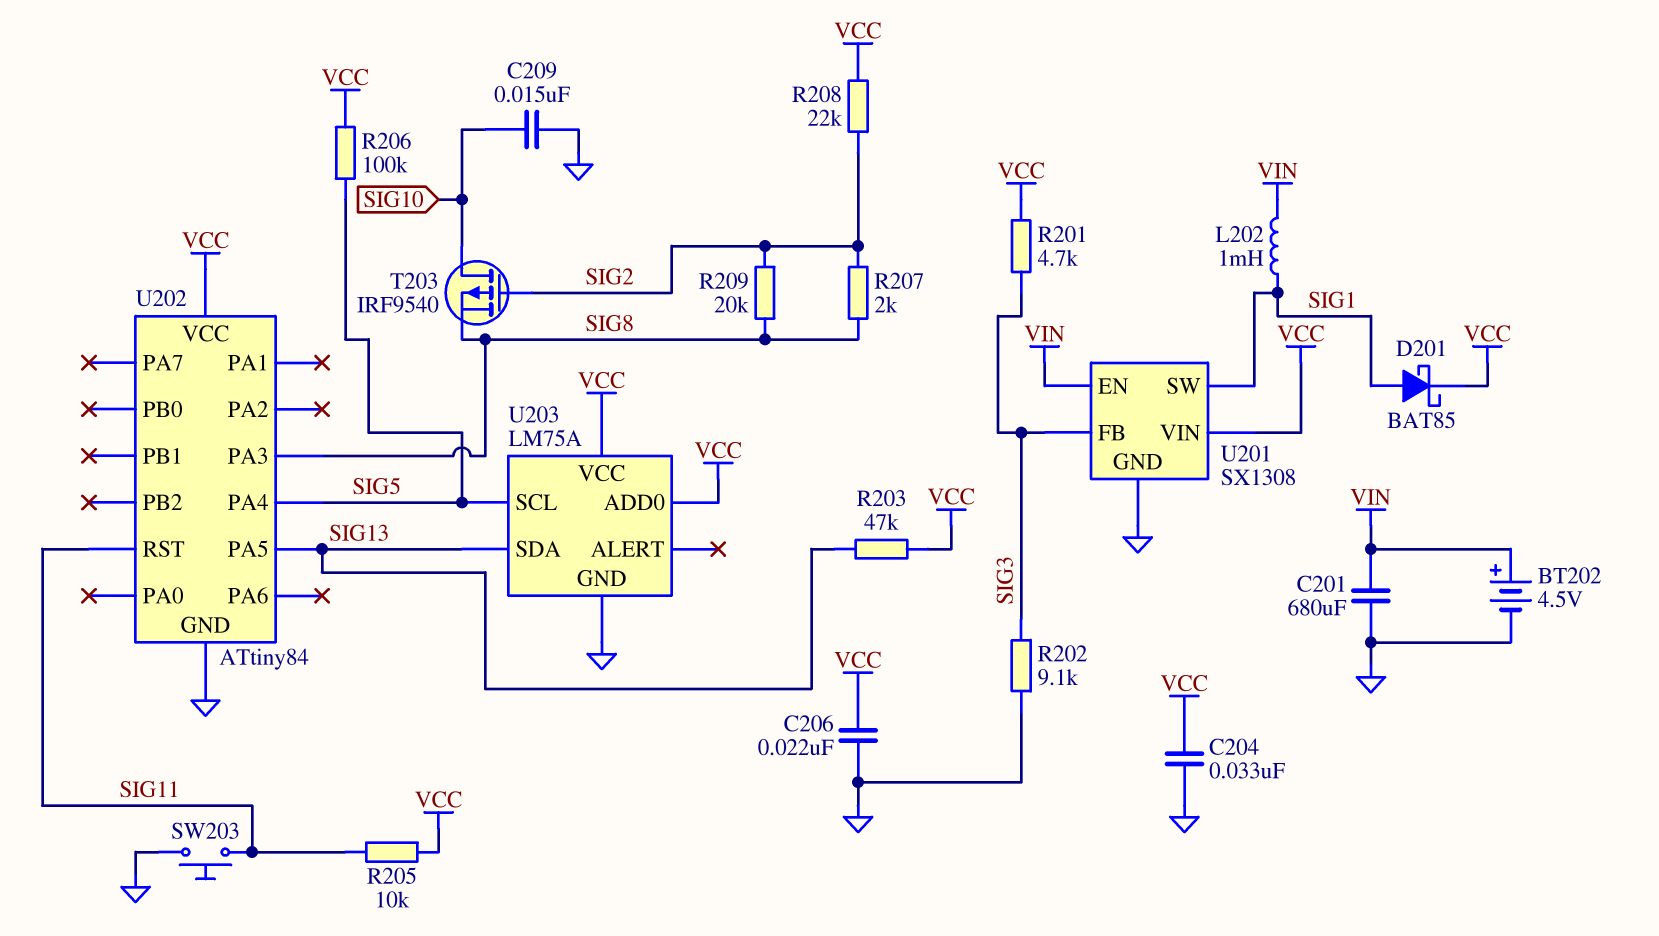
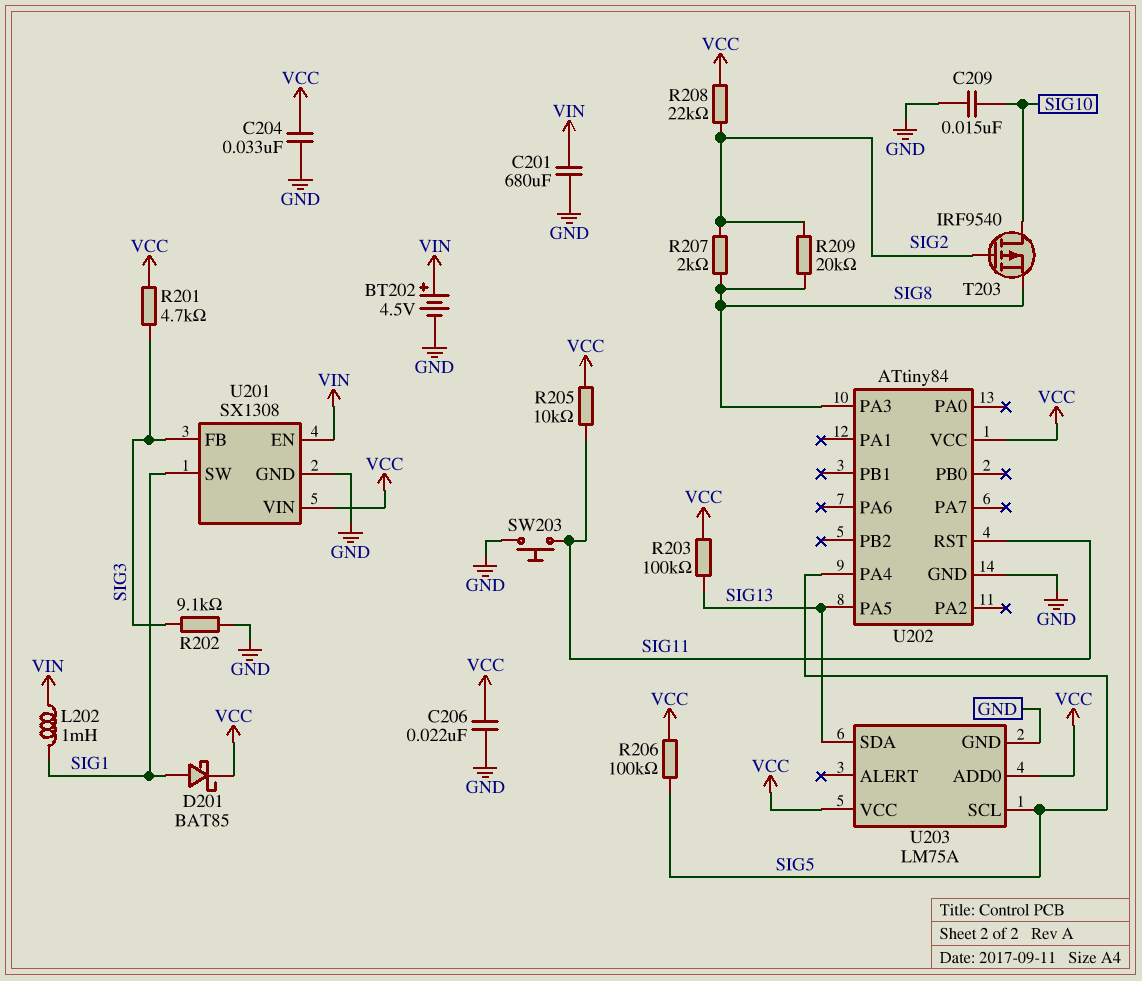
R203: 47k (SIG13, VCC) -> 100k (SIG13, VCC)

